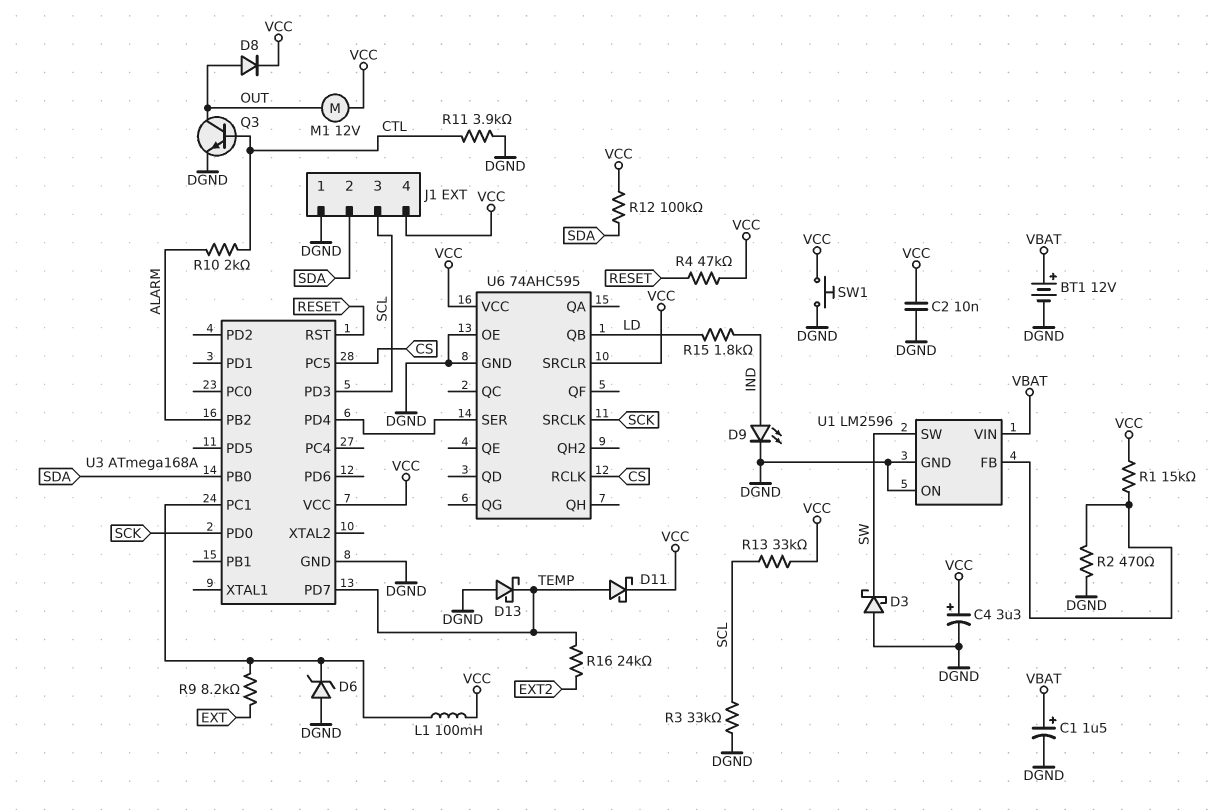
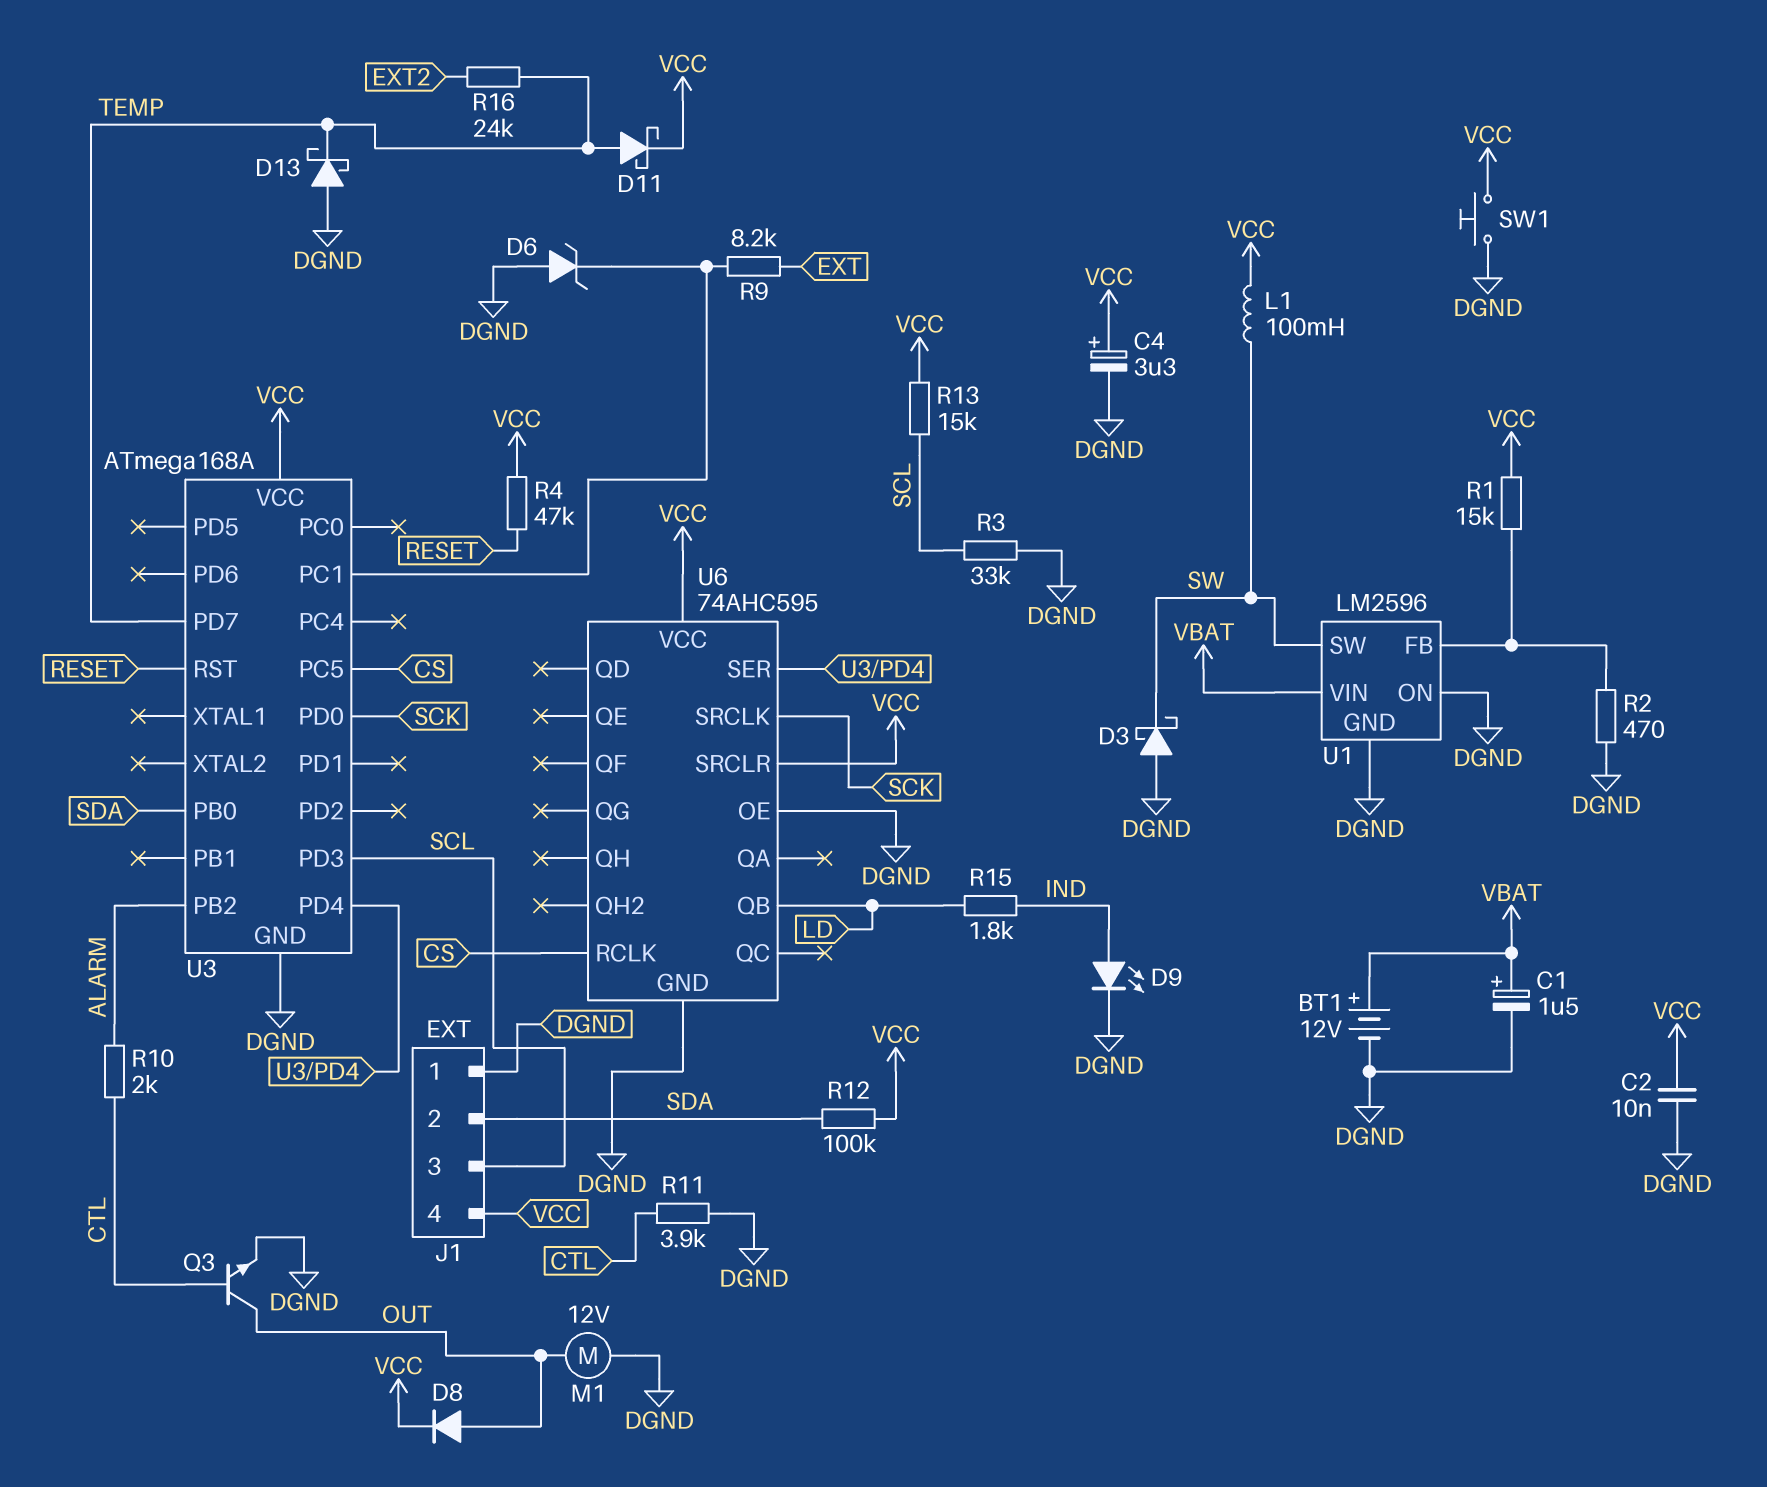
L1: 100mH (U3/PC1, VCC) -> 100mH (SW, VCC)
M1: motor 12V (OUT, VCC) -> motor 12V (DGND, OUT)
R13: 33k (SCL, VCC) -> 15k (SCL, VCC)

